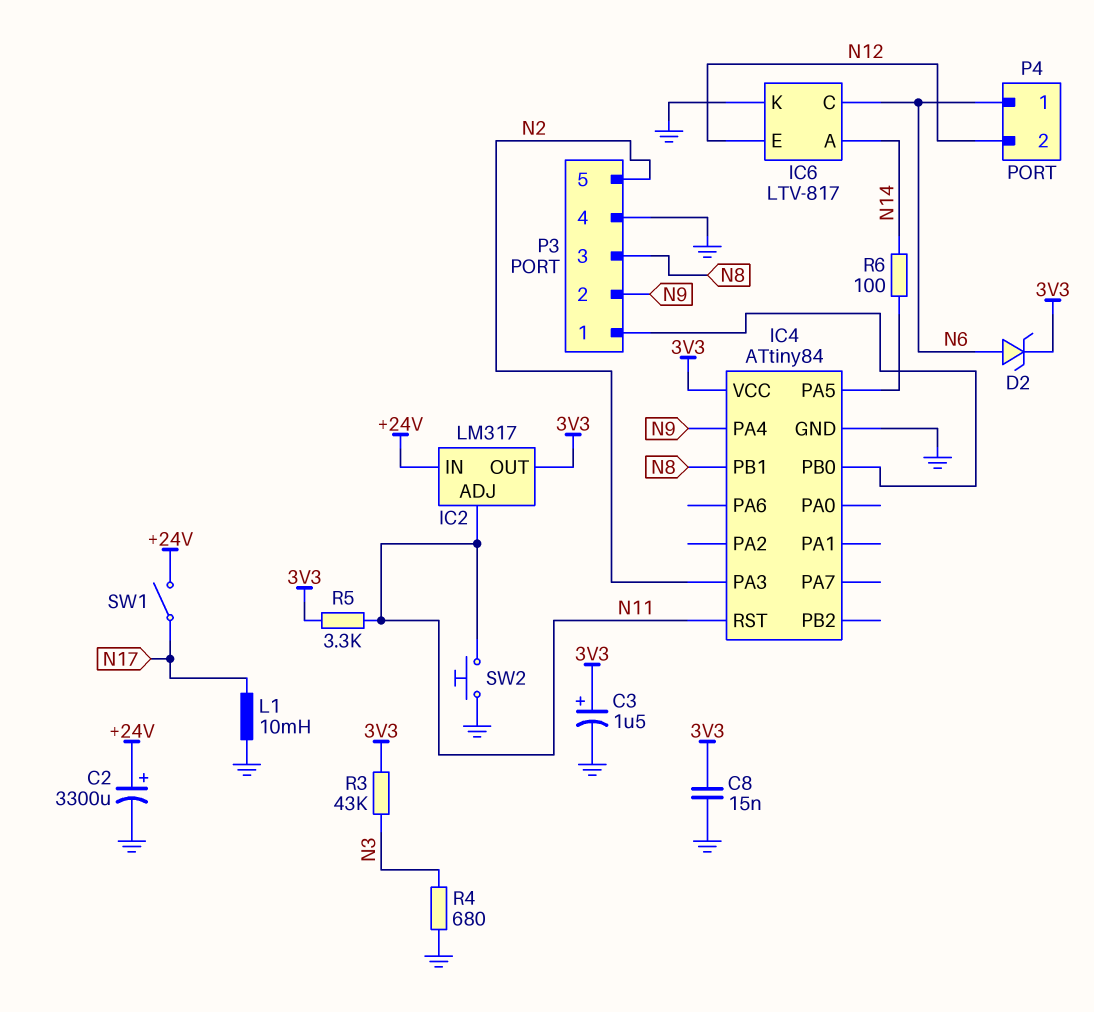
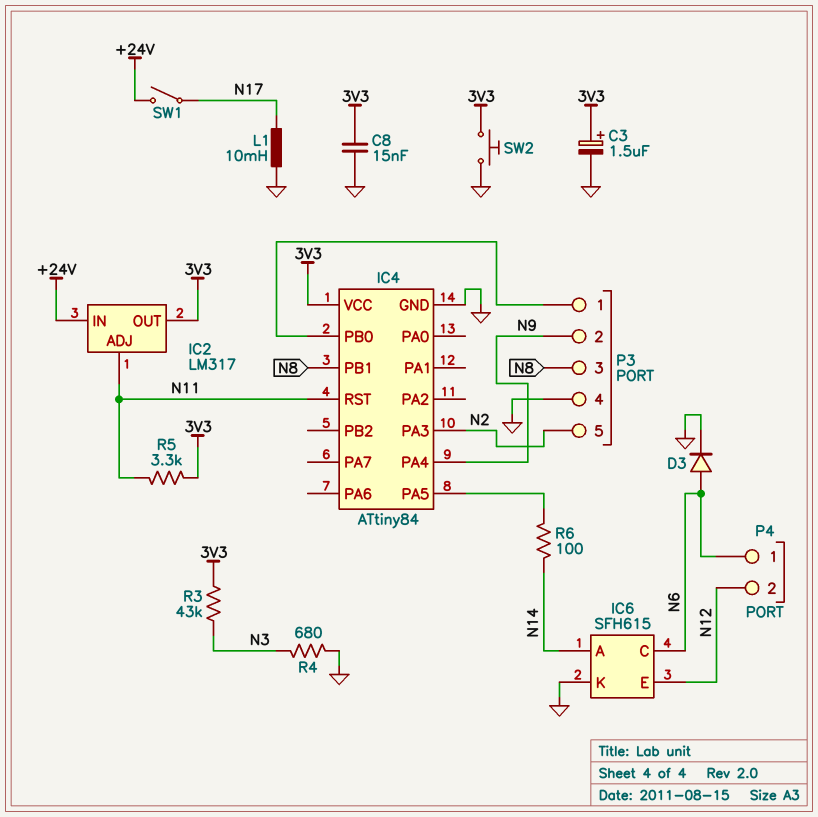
C2: 3300uF (plus +24V, minus GND) -> none
D2: zener (A N6, K 3V3) -> none
D3: none -> diode (A N6, K GND)
IC6: LTV-817 -> SFH615
SW2: button (GND, N11) -> button (3V3, GND)

